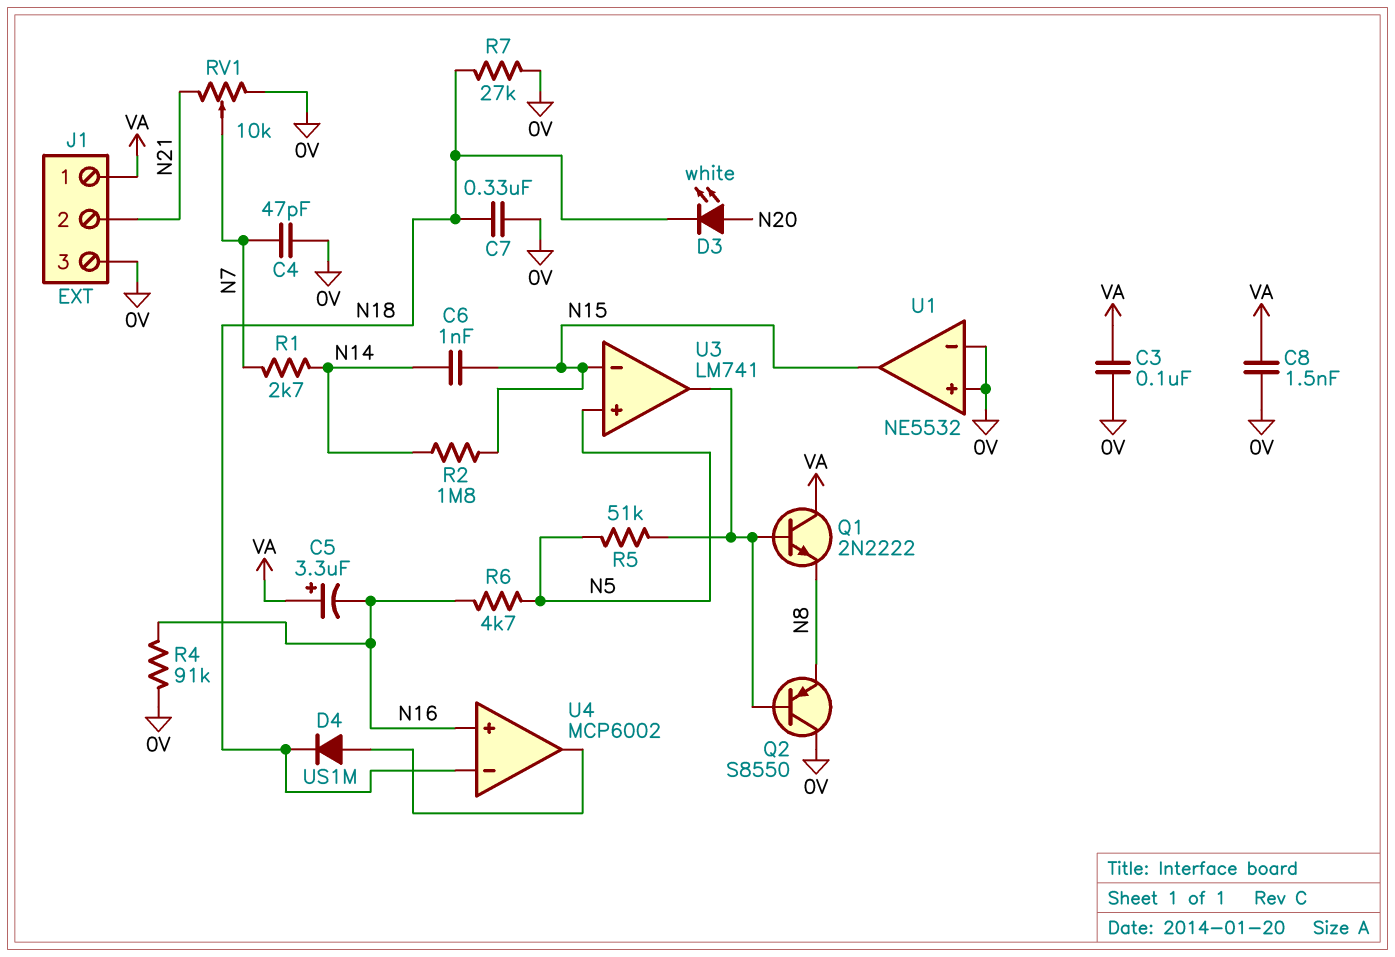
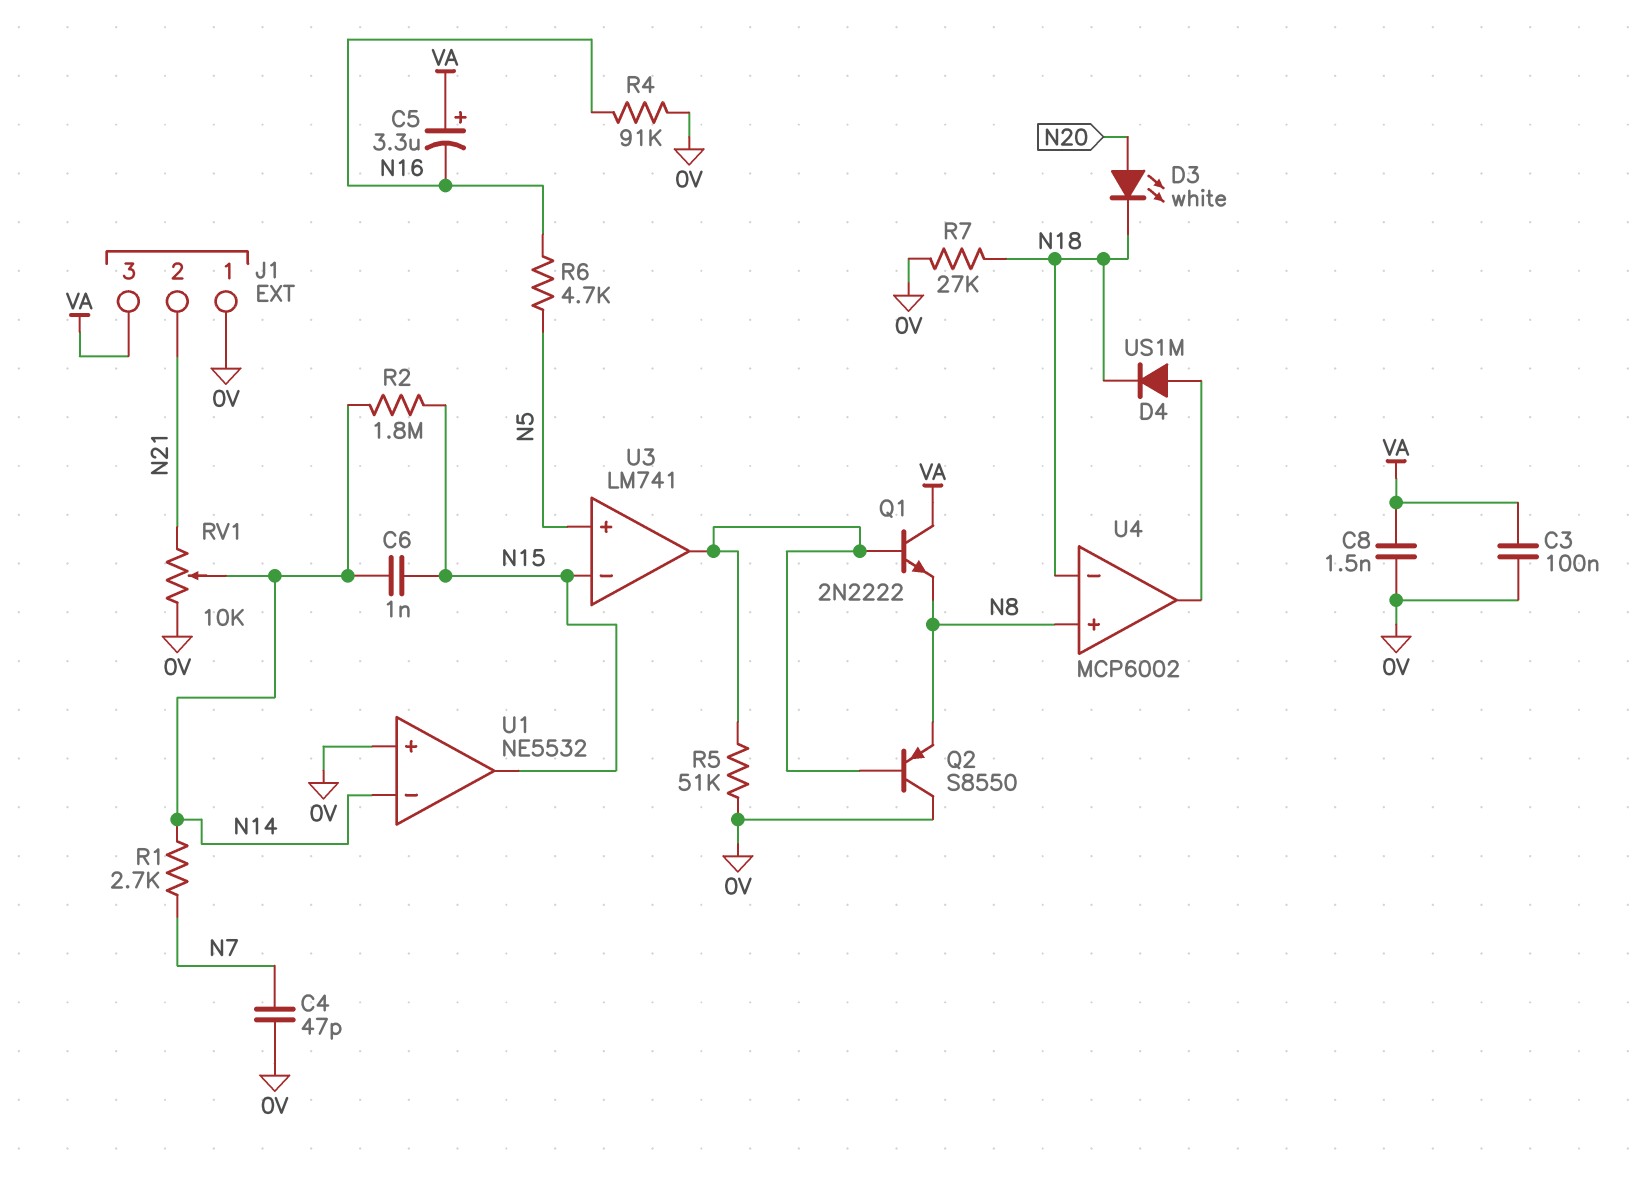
C7: 330nF (0V, N18) -> none
J1 pin 1: VA -> 0V
J1 pin 3: 0V -> VA
R5: 51k (N5, U3/out) -> 51k (0V, U3/out)
RV1: 10k (0V, N21, wiper N7) -> 10k (0V, N21, wiper N14)
U1 pin in-: 0V -> N14
U4 pin in+: N16 -> N8

